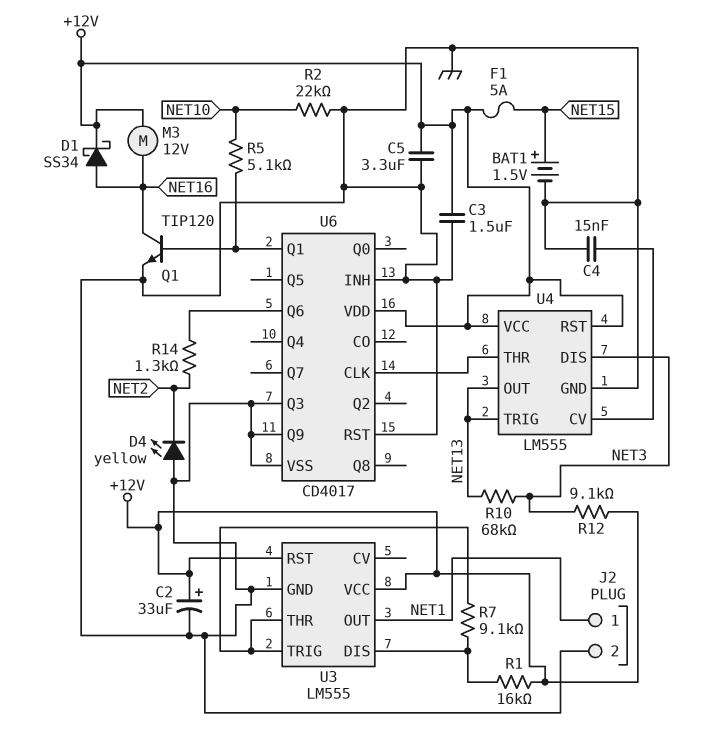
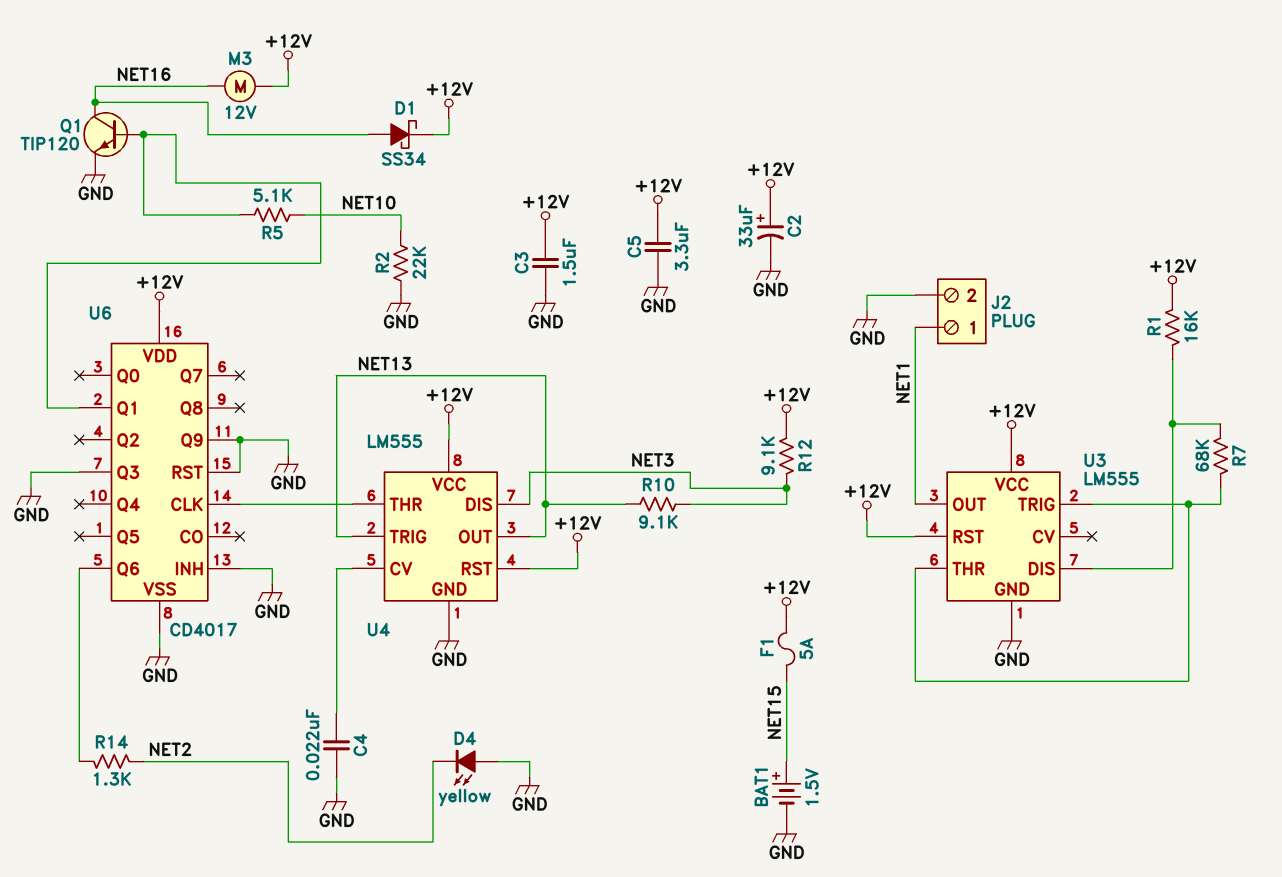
C4: 15nF (GND, U4/CV) -> 22nF (GND, U4/CV)
R7: 9.1k (U3/DIS, U3/THR) -> 68k (U3/DIS, U3/THR)
R10: 68k (NET3, NET13) -> 9.1k (NET3, NET13)

